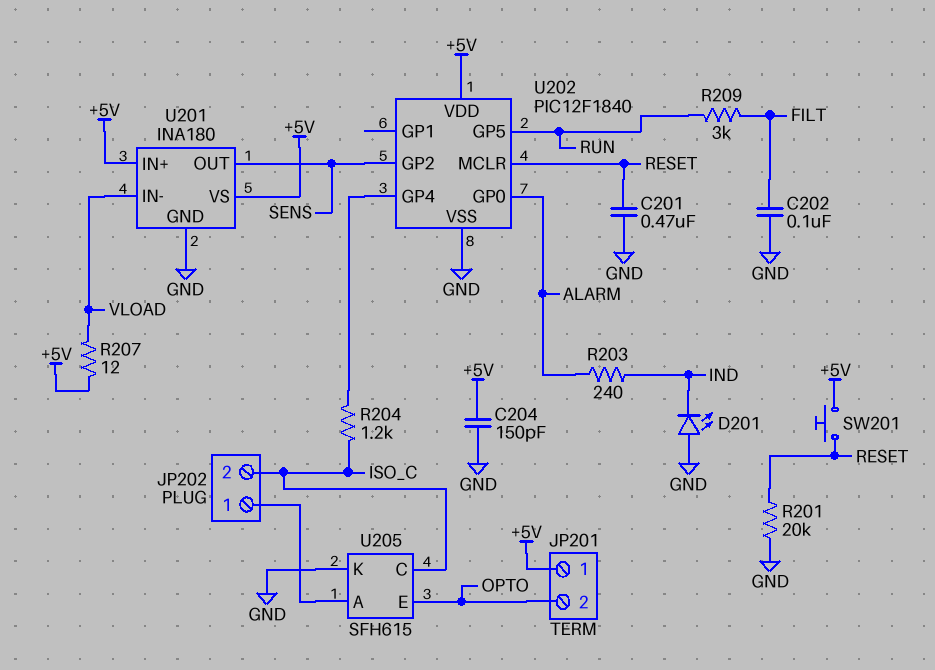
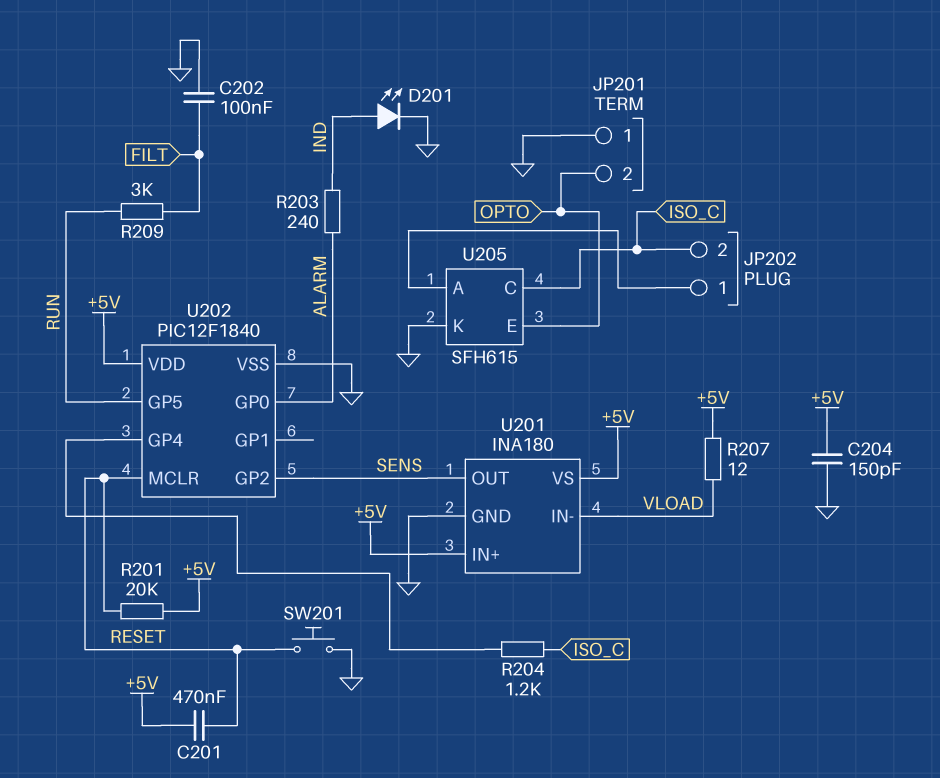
C201: 470nF (GND, RESET) -> 470nF (+5V, RESET)
D201: LED (A GND, K IND) -> LED (A IND, K GND)
JP201 pin 1: +5V -> GND
R201: 20k (GND, RESET) -> 20k (+5V, RESET)
SW201: button (+5V, RESET) -> button (GND, RESET)

